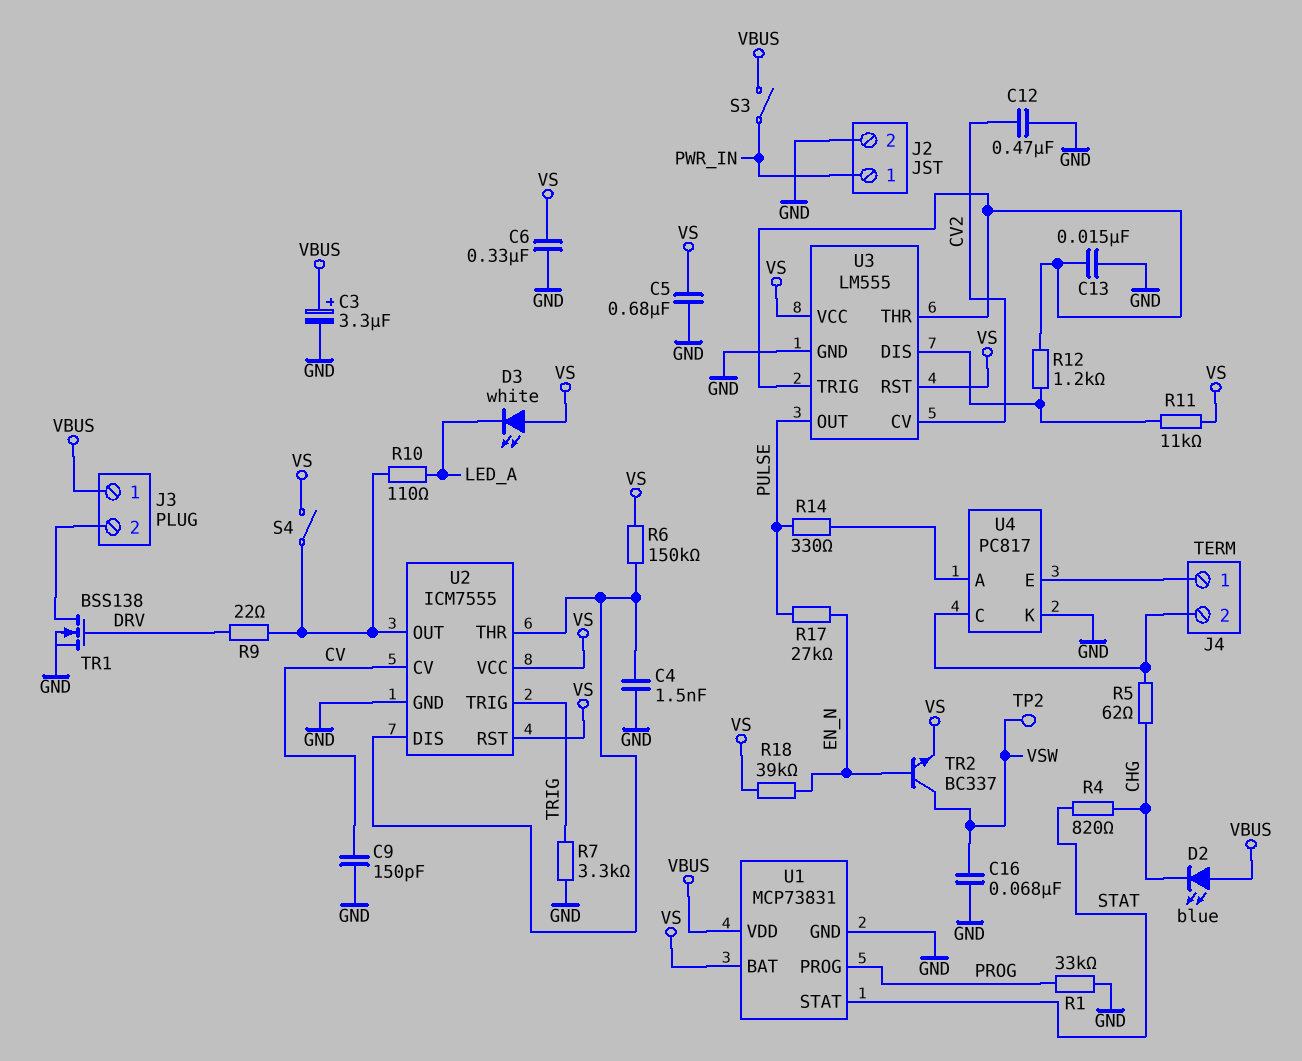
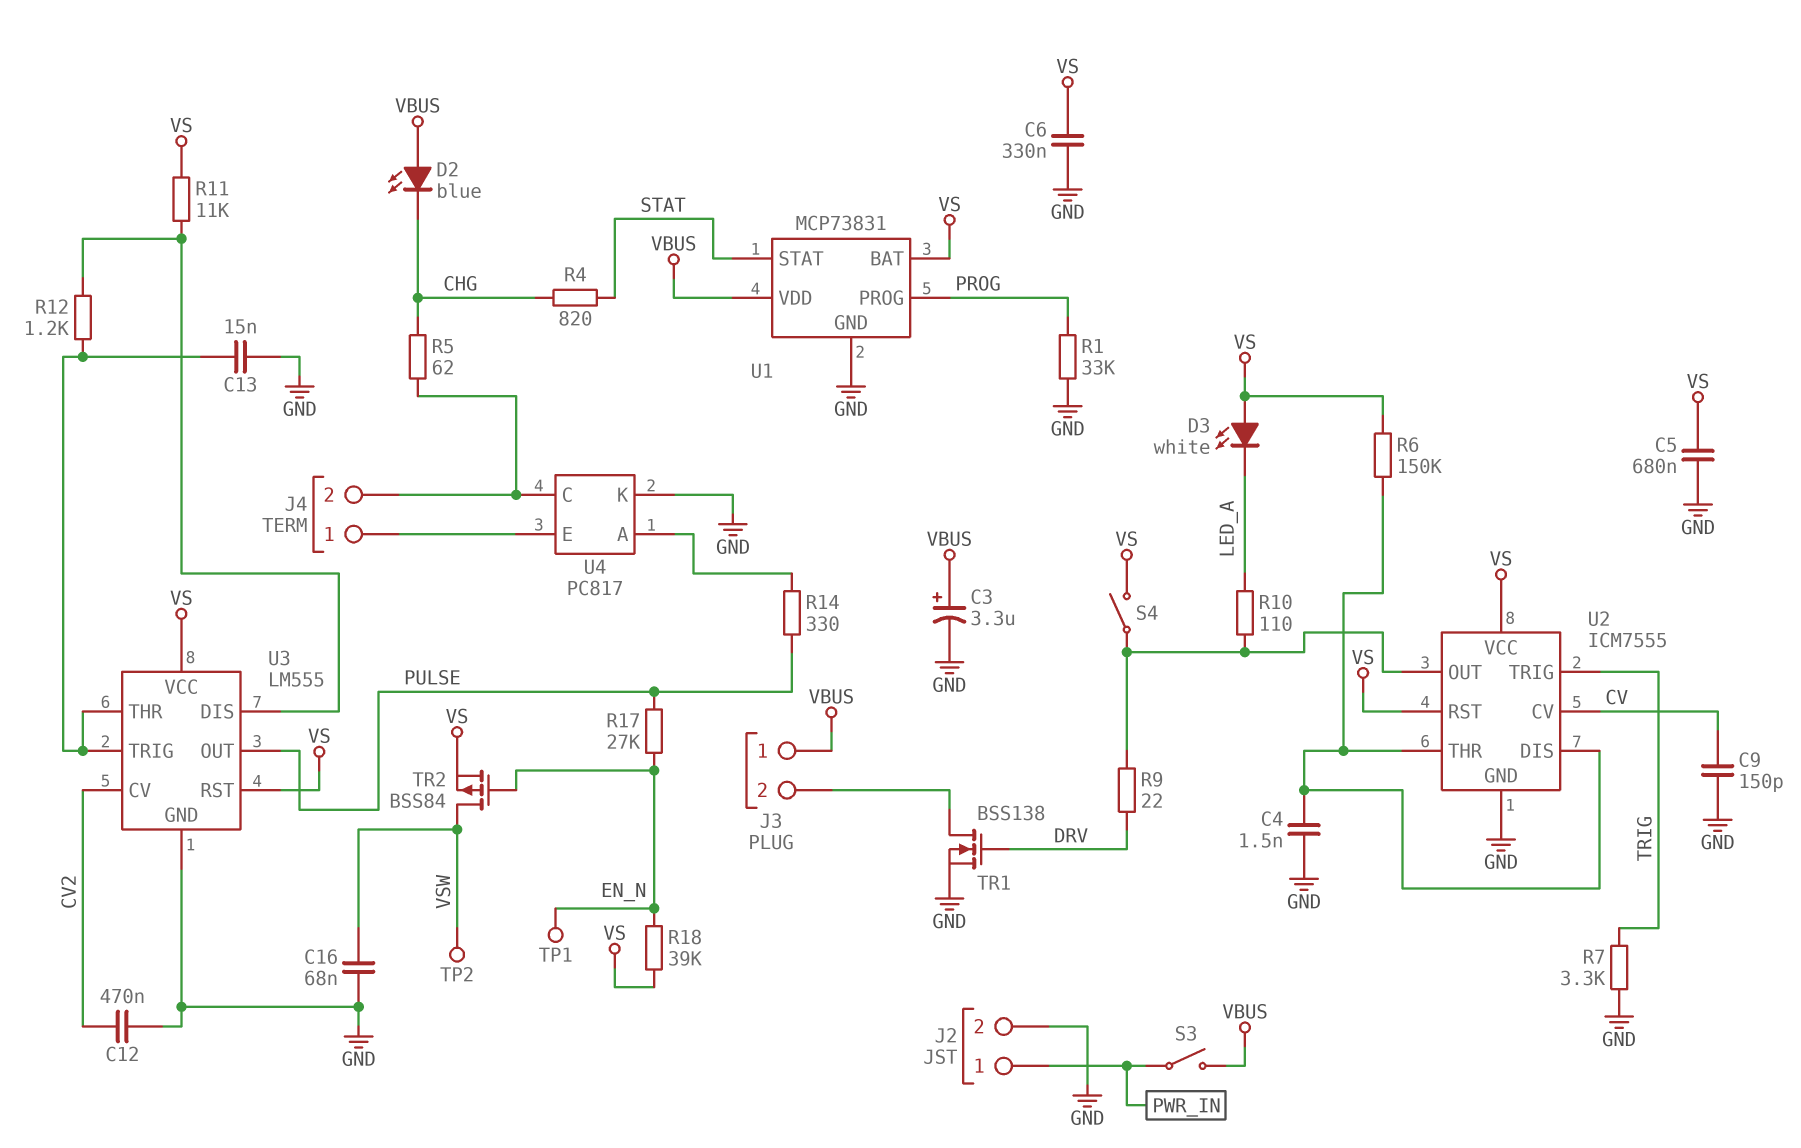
TP1: none -> test point (EN_N)
TR2: NPN BC337 (B EN_N, C VSW, E VS) -> PMOS BSS84 (G EN_N, D VSW, S VS)

